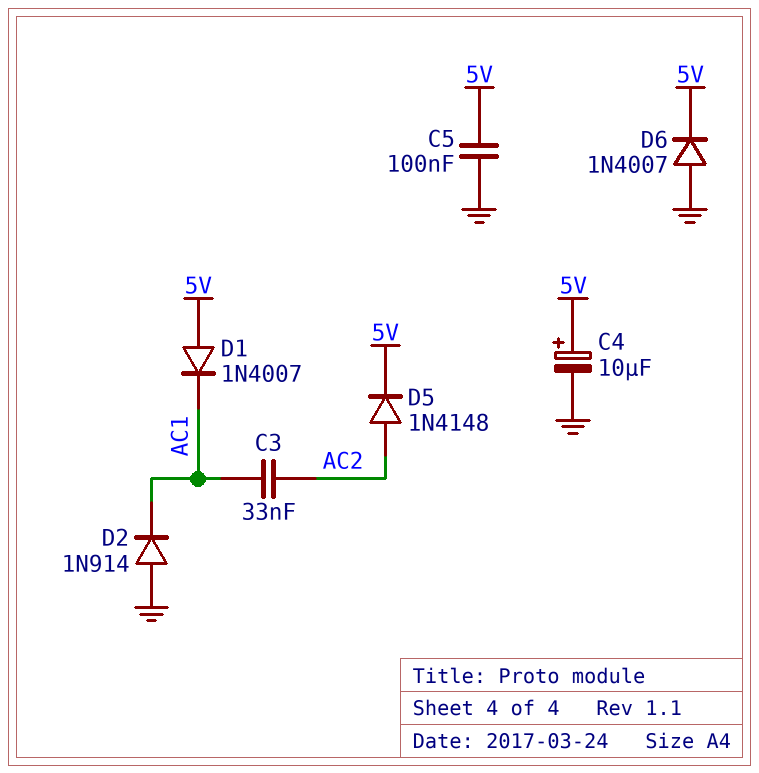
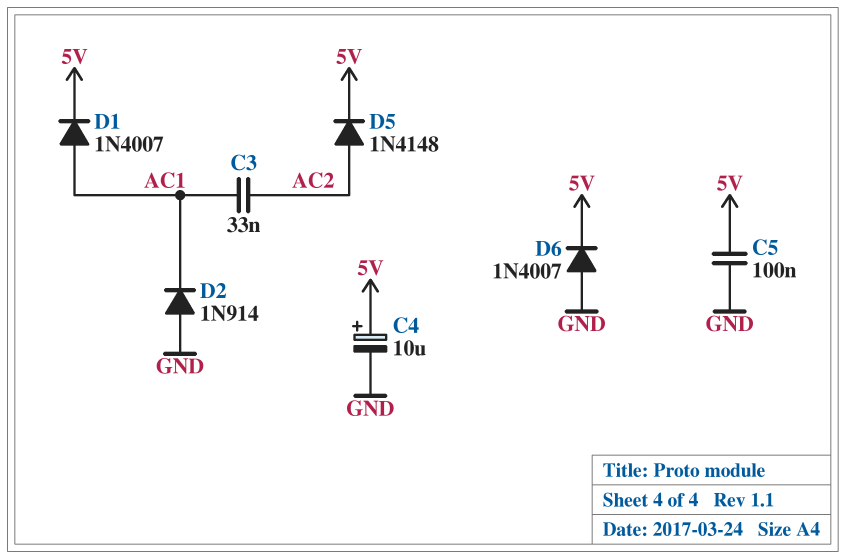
D1: diode 1N4007 (A 5V, K AC1) -> diode 1N4007 (A AC1, K 5V)

